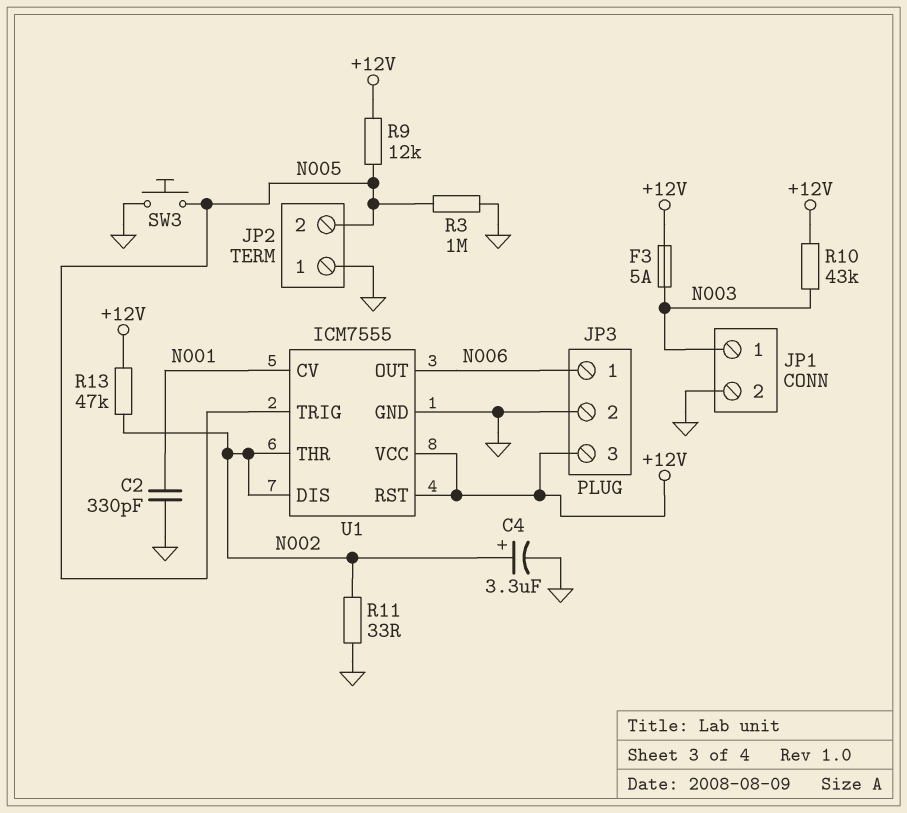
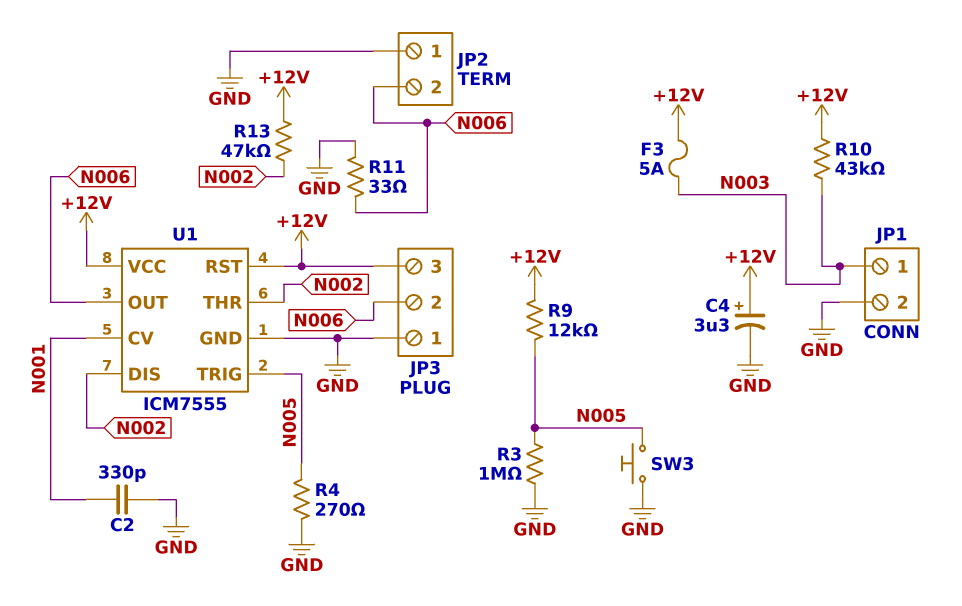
C4: 3.3uF (plus N002, minus GND) -> 3.3uF (plus +12V, minus GND)
JP2 pin 2: N005 -> N006
JP3 pin 1: N006 -> GND
JP3 pin 2: GND -> N006
R4: none -> 270 (GND, N005)
R11: 33 (GND, N002) -> 33 (GND, N006)

